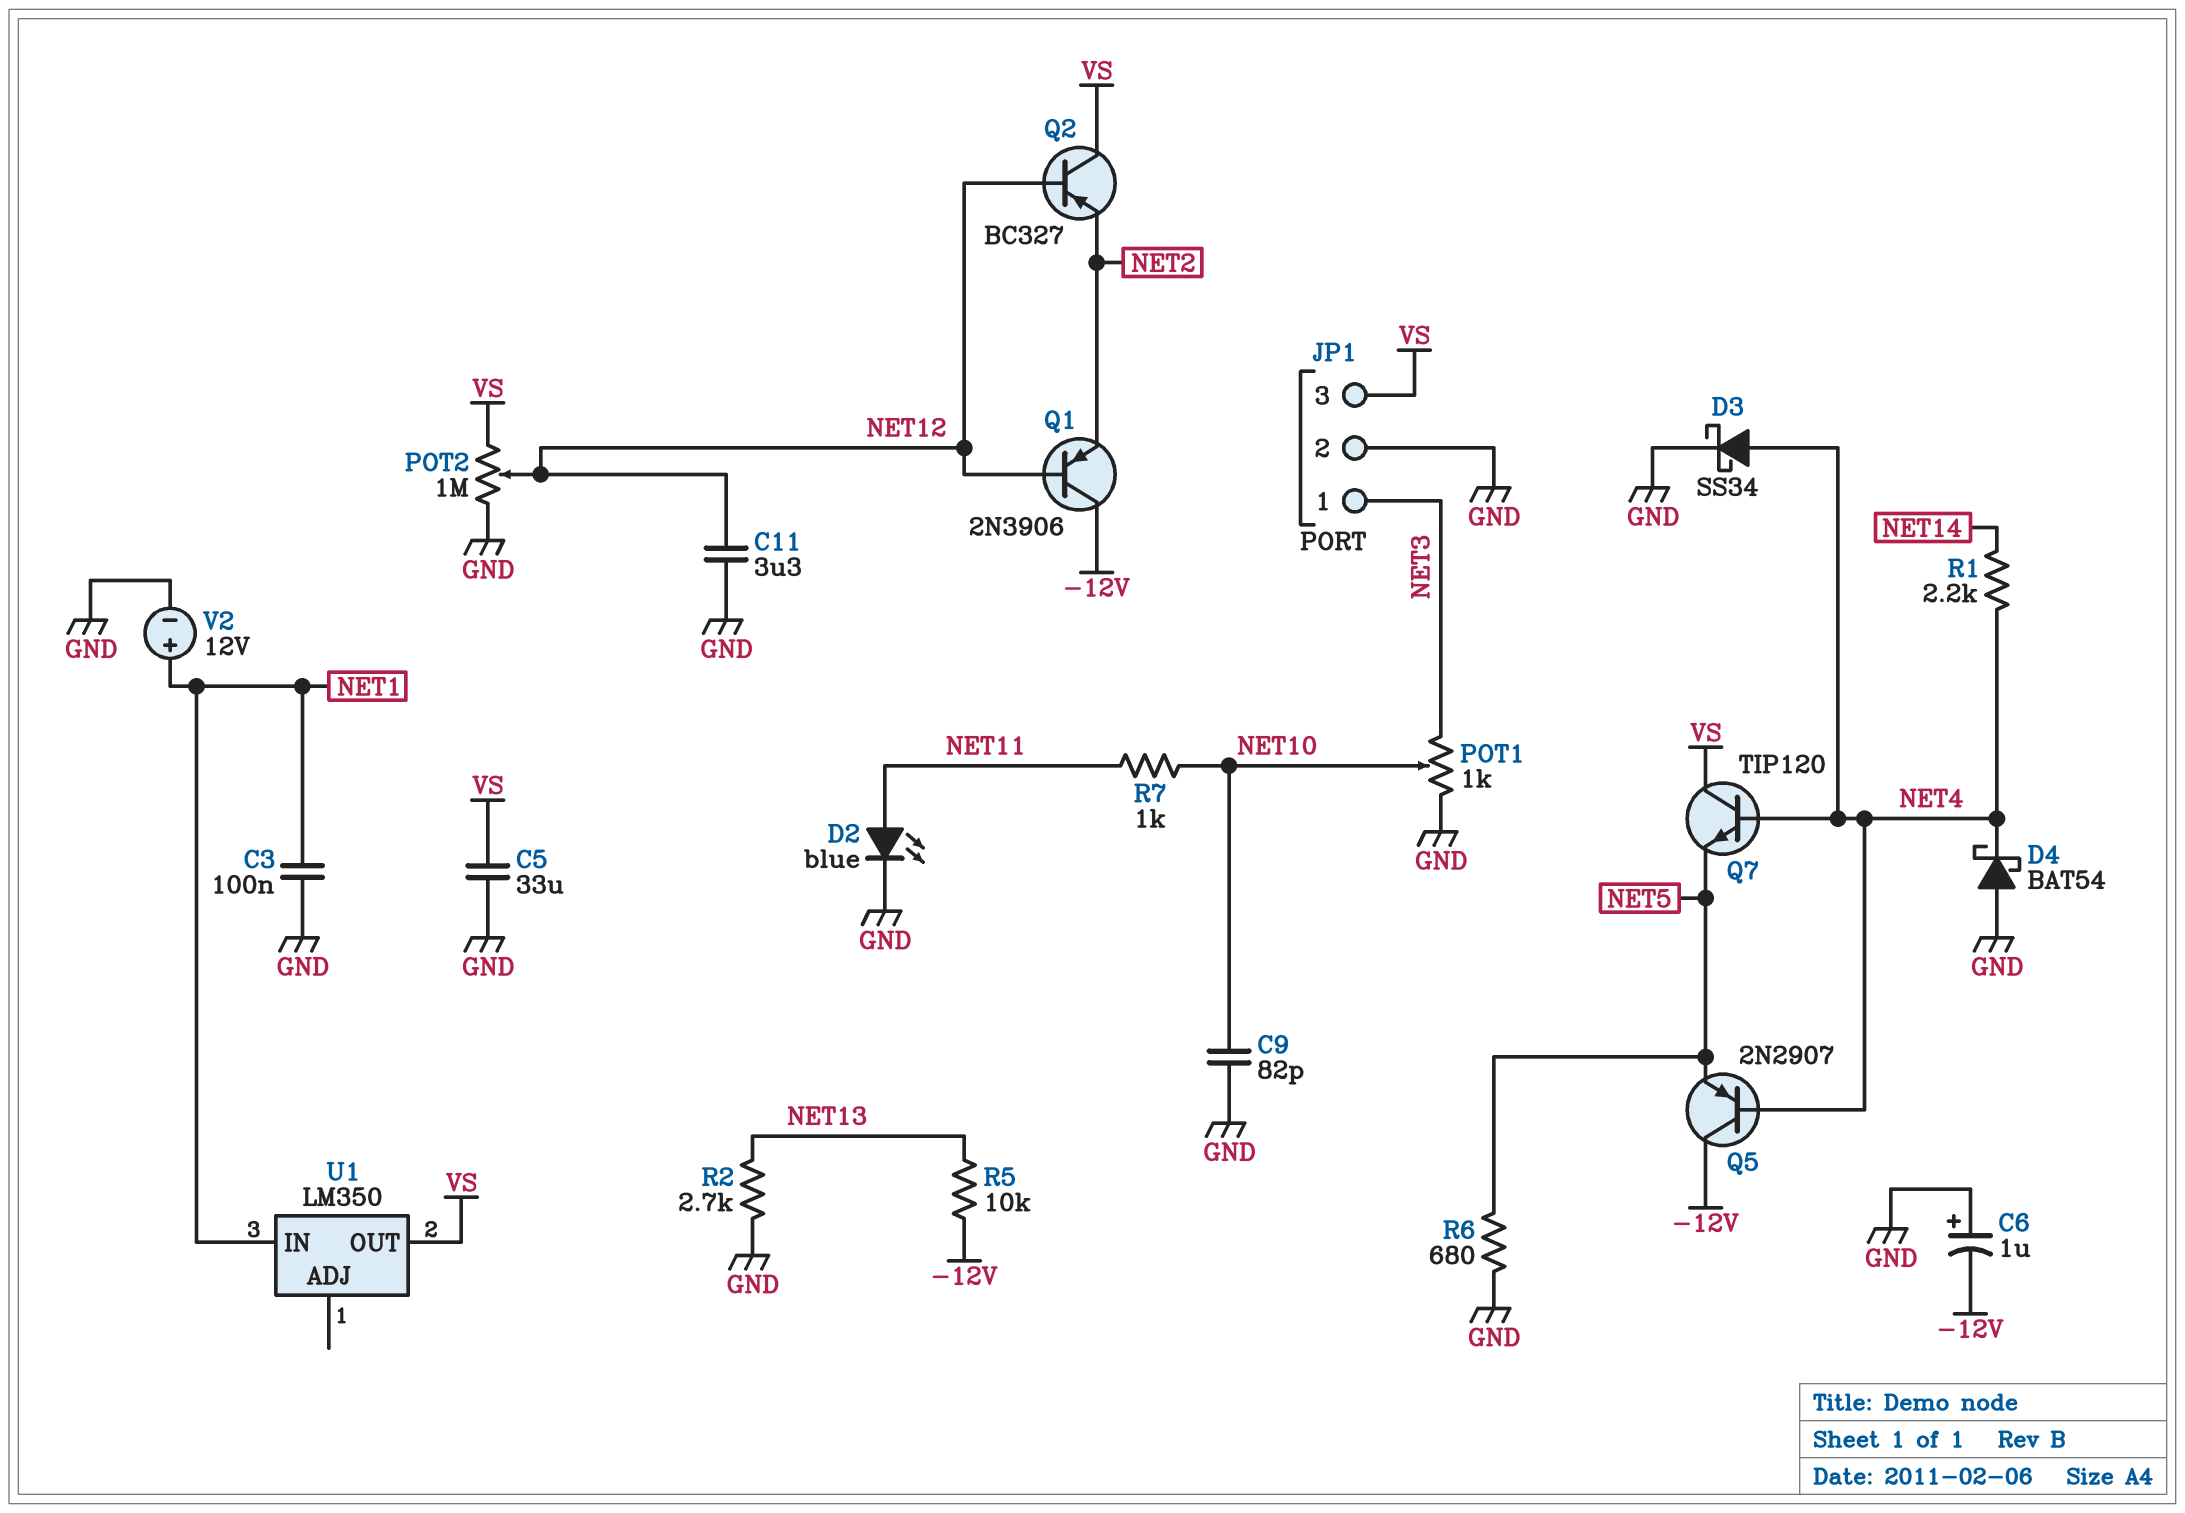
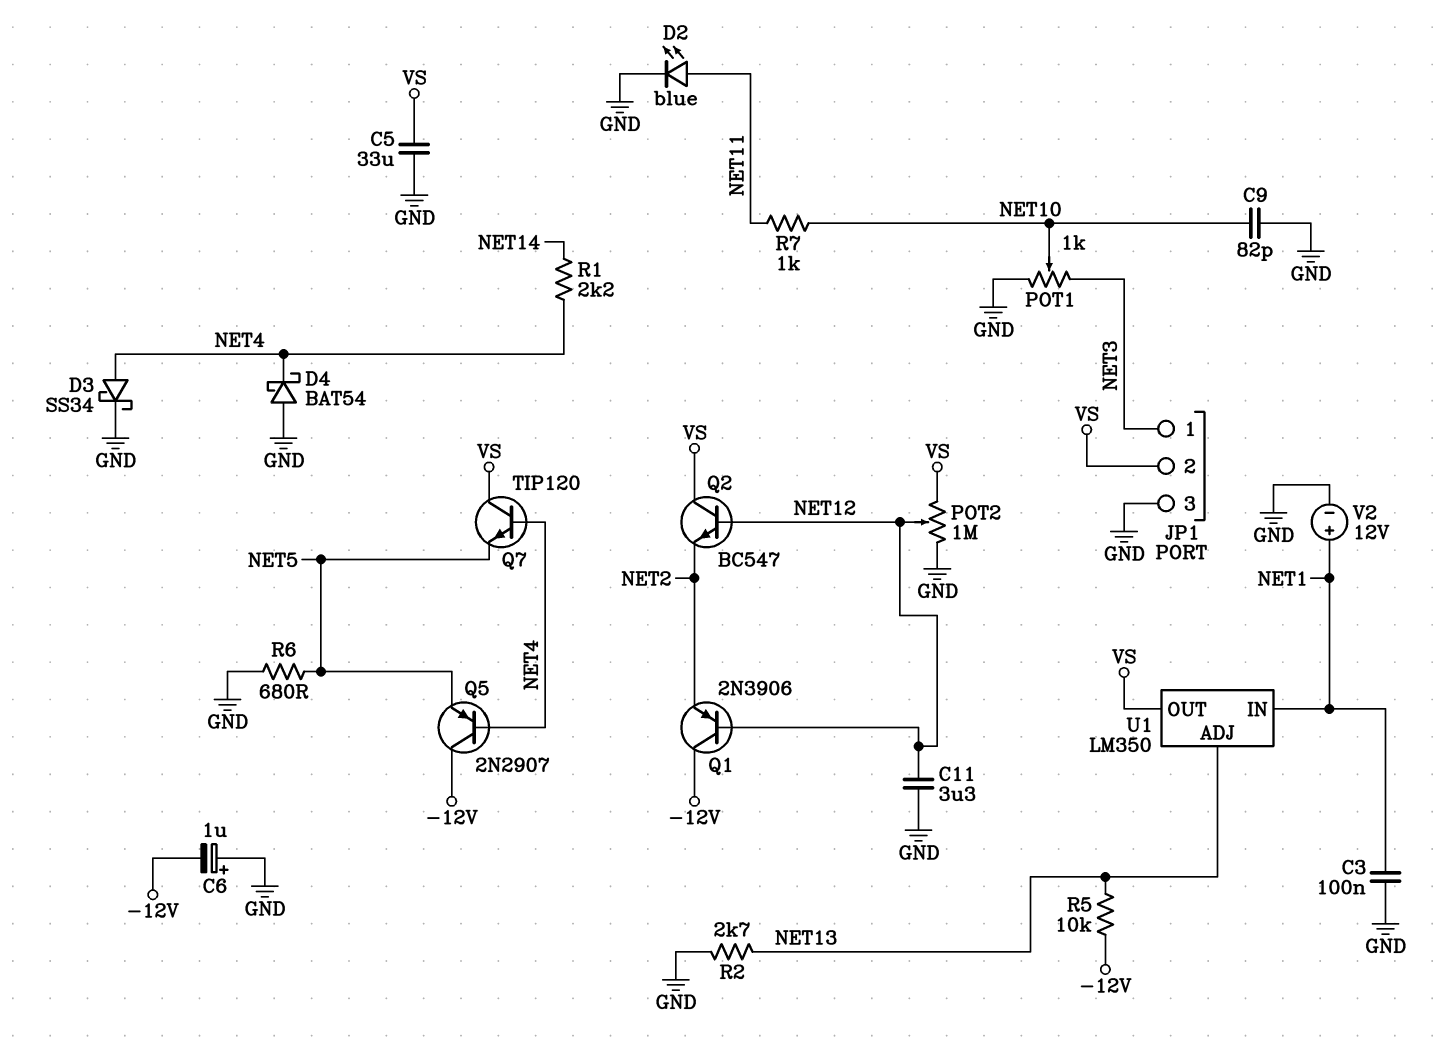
JP1 pin 2: GND -> VS
JP1 pin 3: VS -> GND
Q2: PNP BC327 (B NET12, C VS, E NET2) -> NPN BC547 (B NET12, C VS, E NET2)
U1 pin ADJ: none -> NET13

